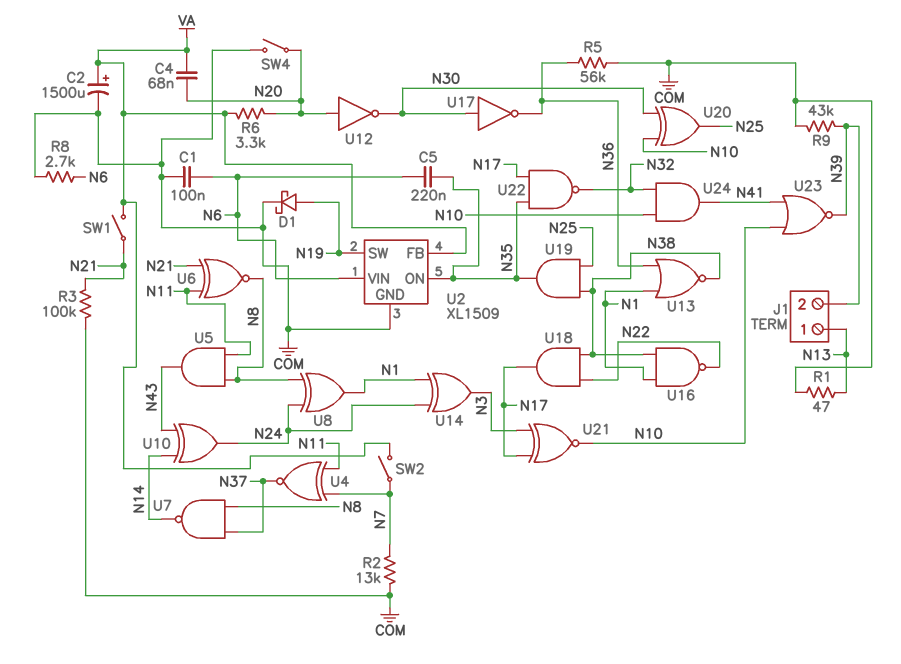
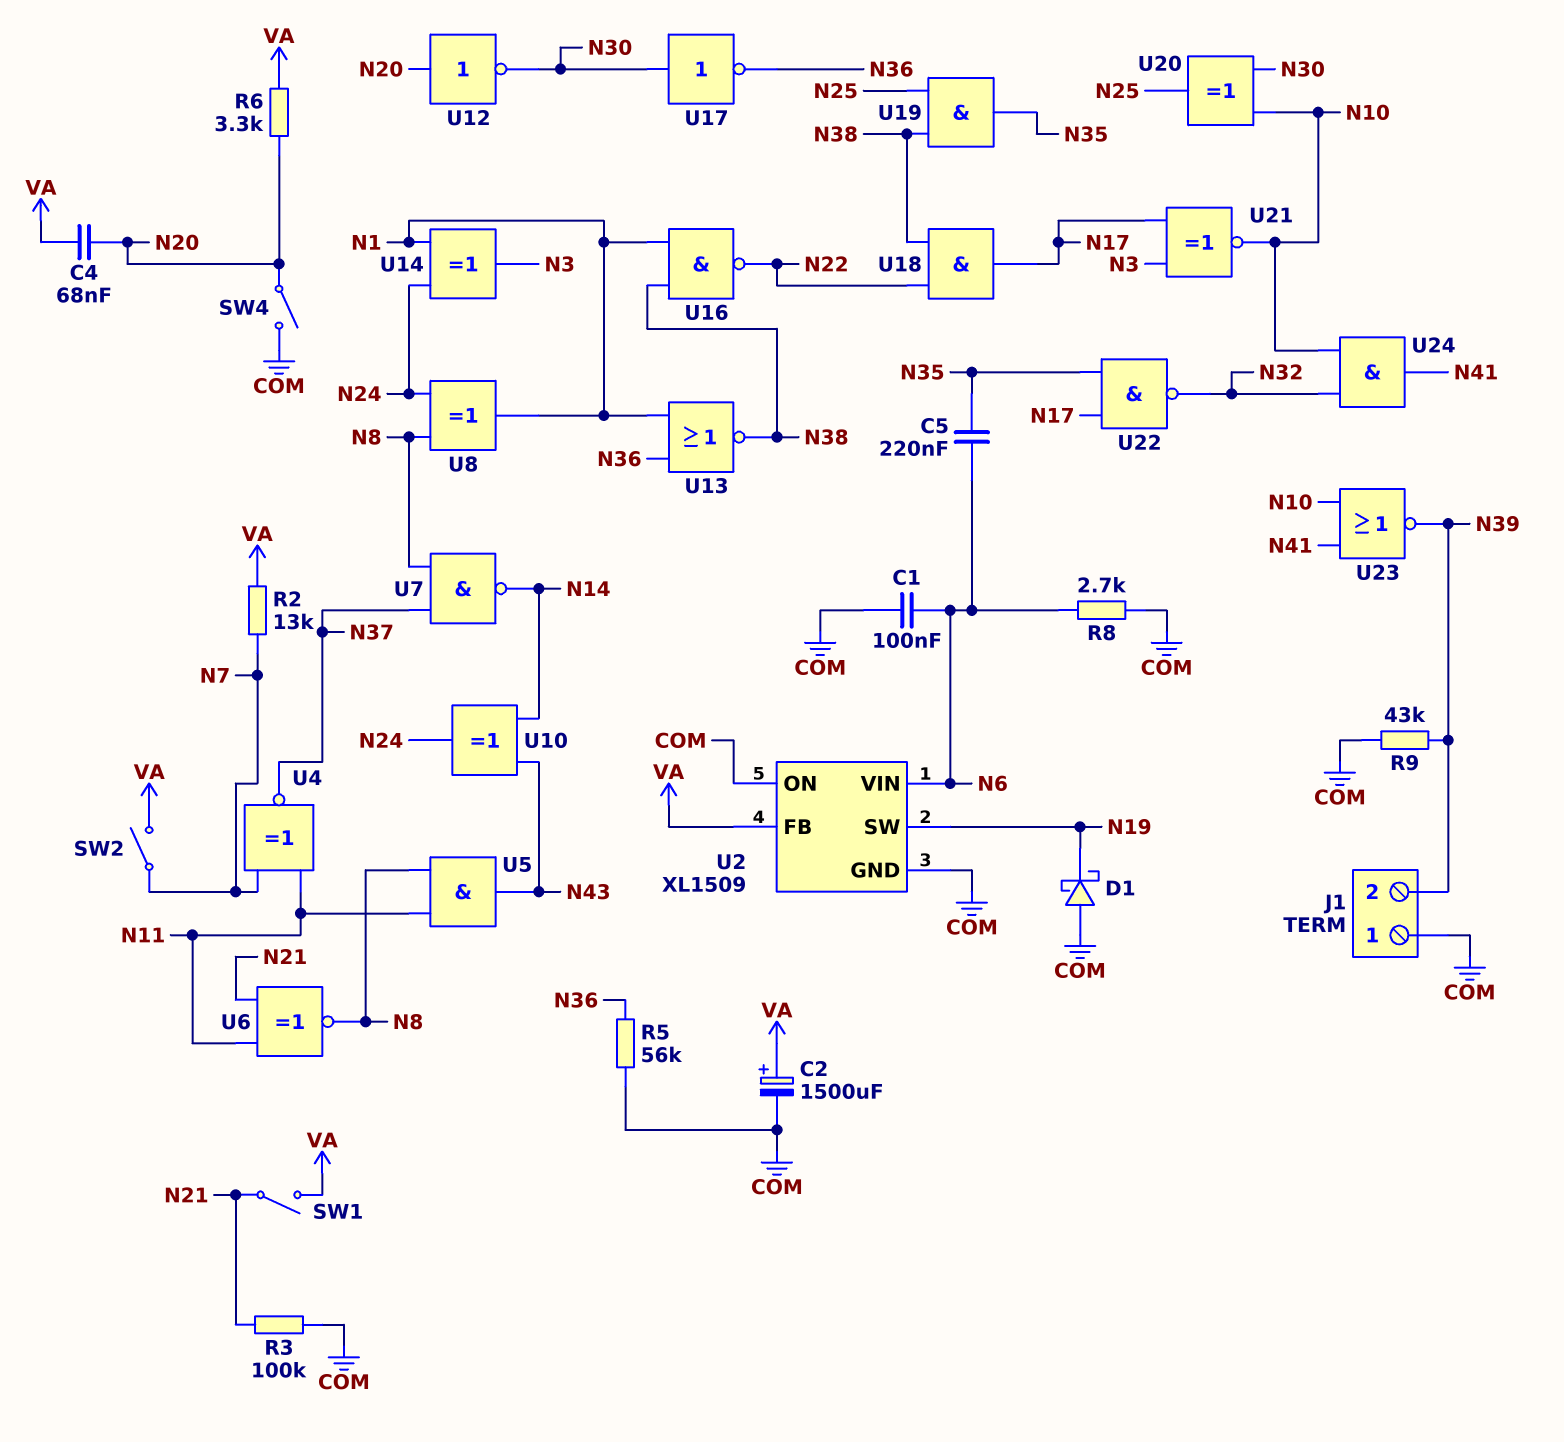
D1: schottky (A N19, K COM) -> schottky (A COM, K N19)
J1 pin 1: N13 -> COM
R1: 47 (COM, N13) -> none
R2: 13k (COM, N7) -> 13k (N7, VA)
U2 pin ON: N35 -> COM

